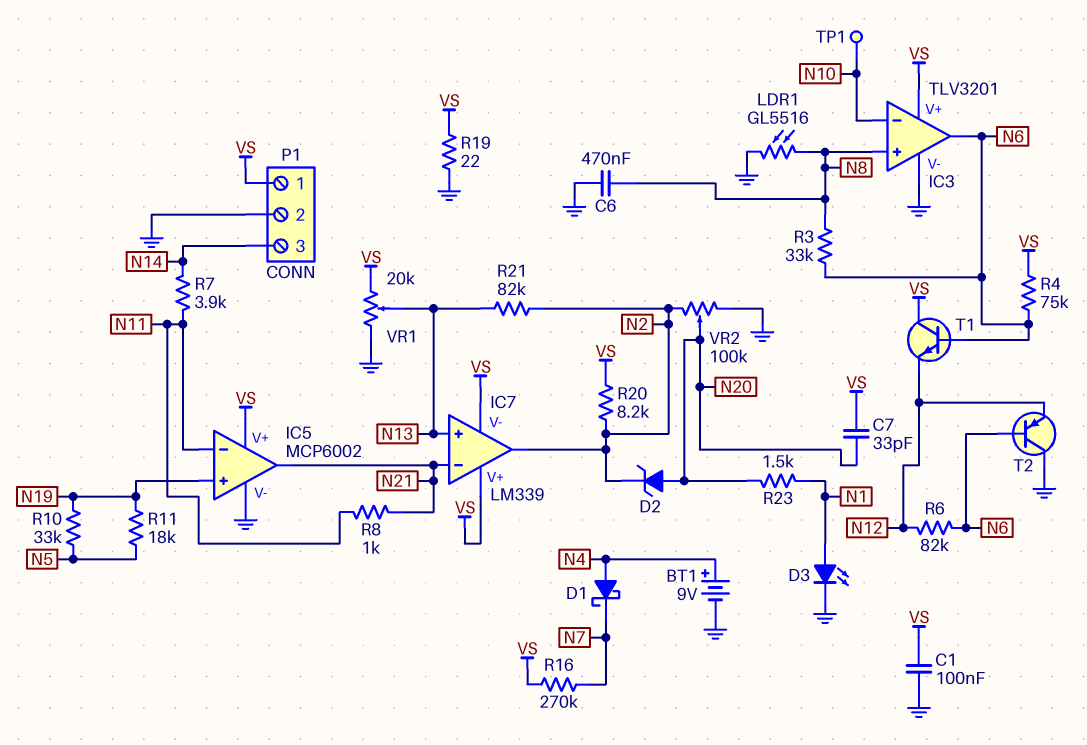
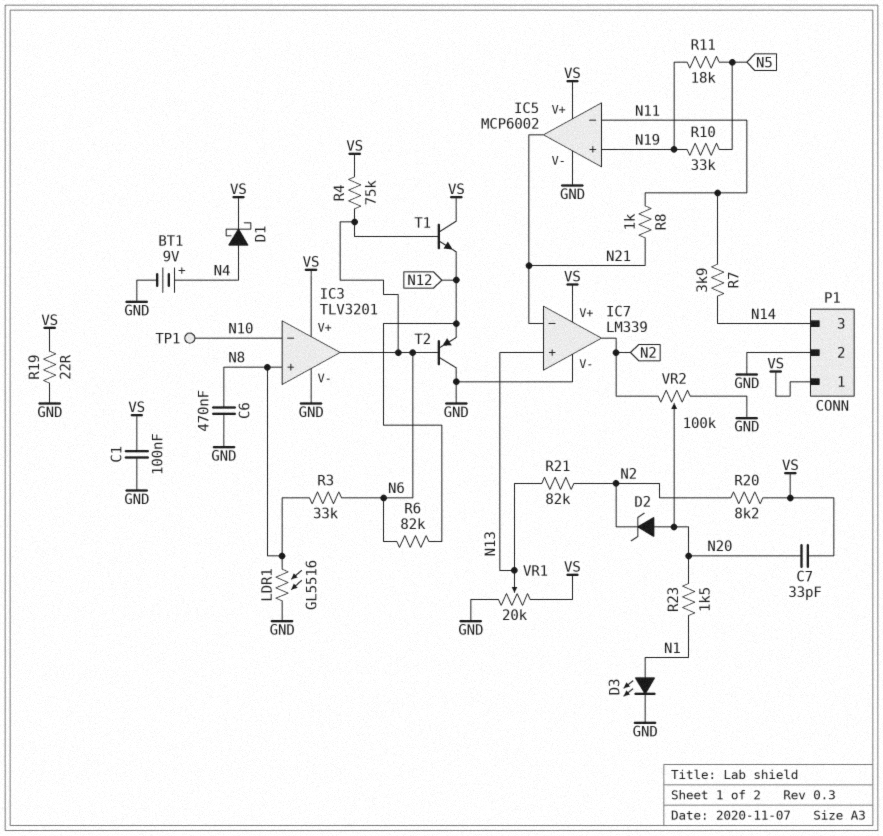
D1: schottky (A N4, K N7) -> schottky (A N4, K VS)
IC7 pin V-: VS -> GND
R16: 270k (N7, VS) -> none

